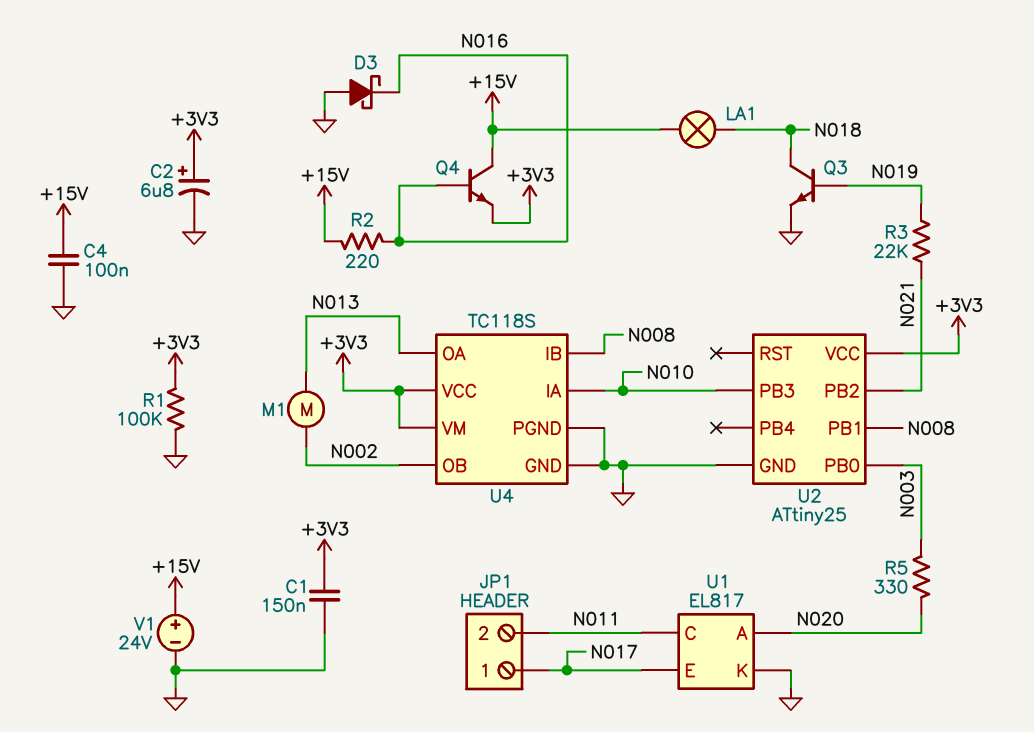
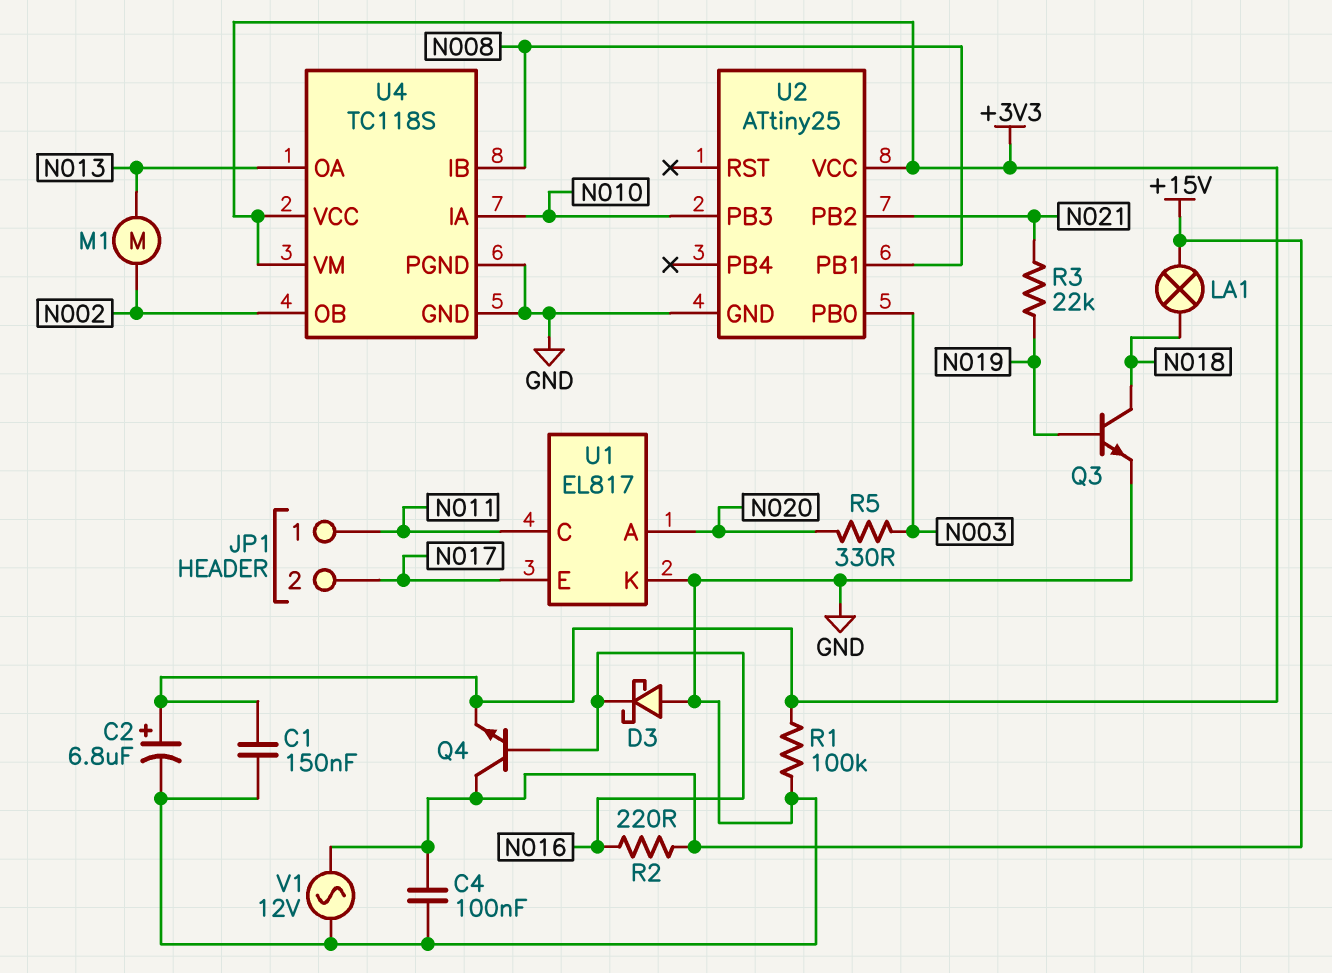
JP1 pin 1: N017 -> N011
JP1 pin 2: N011 -> N017
V1: 24V (plus +15V, minus GND) -> AC 12V (+15V, GND)

